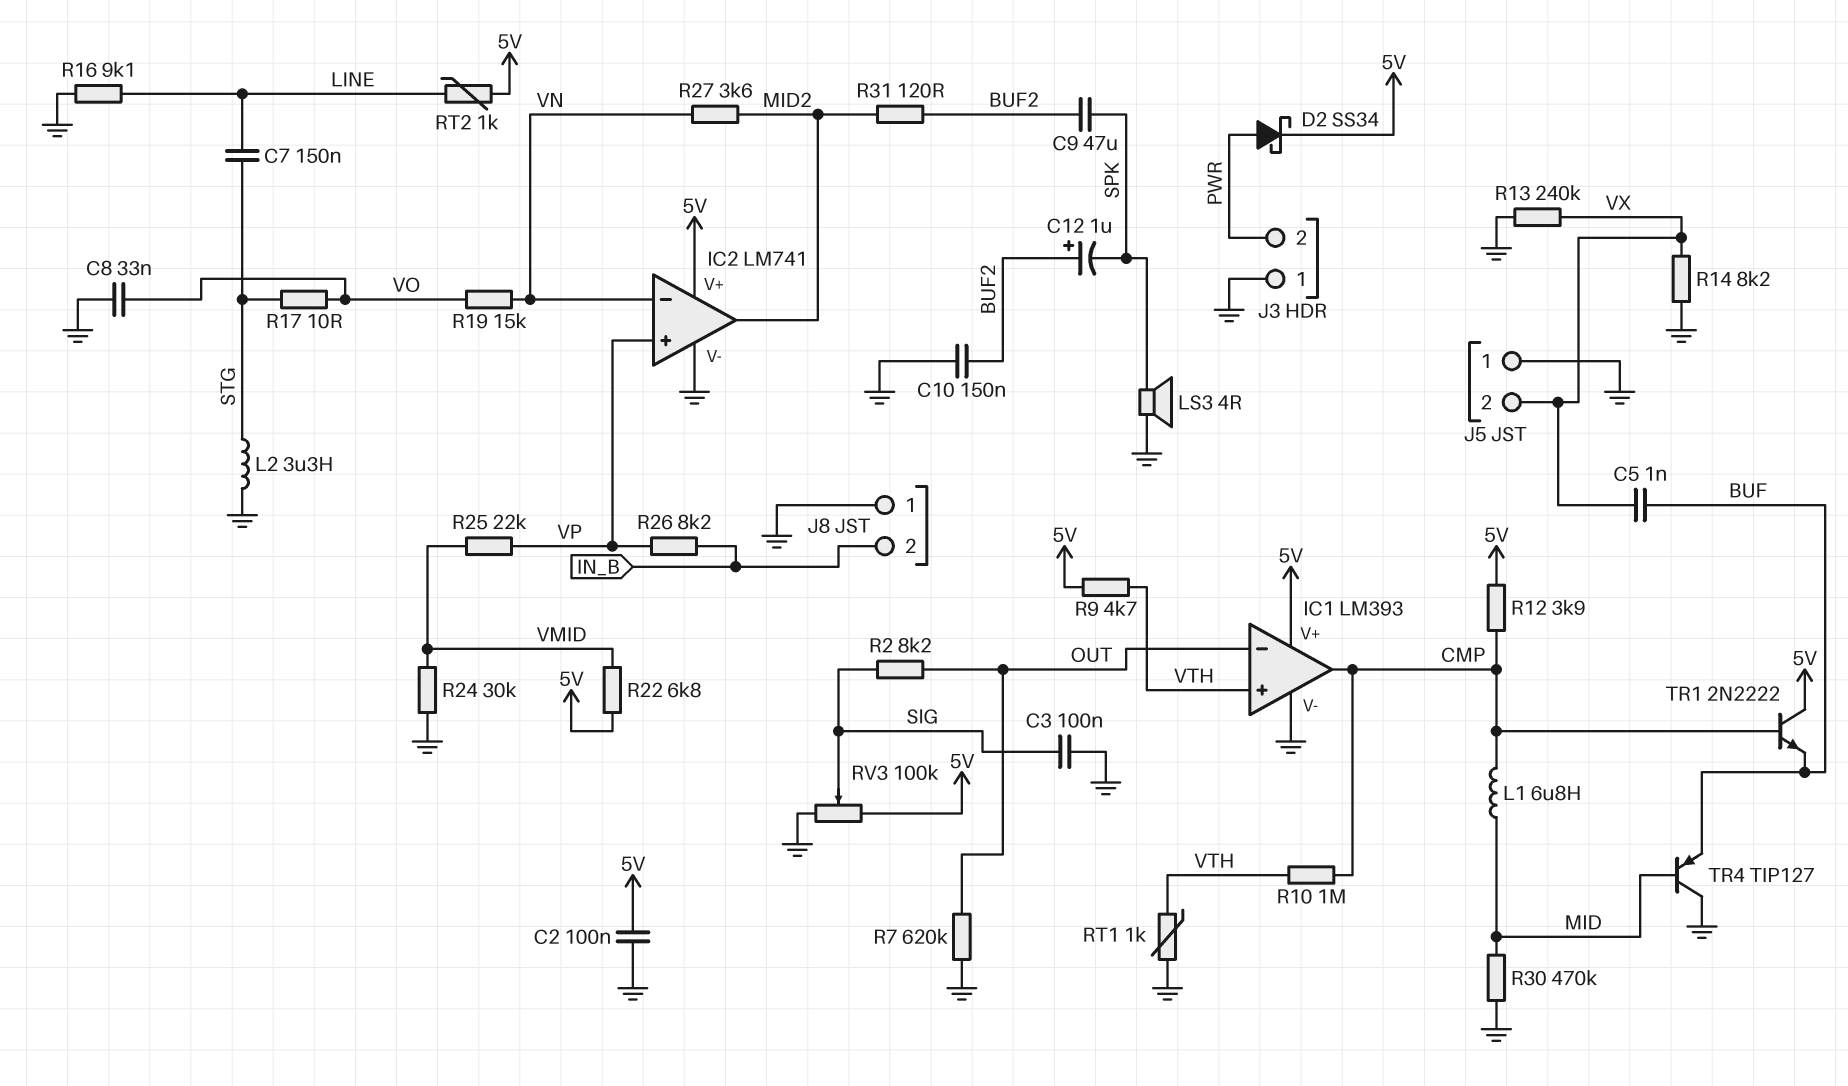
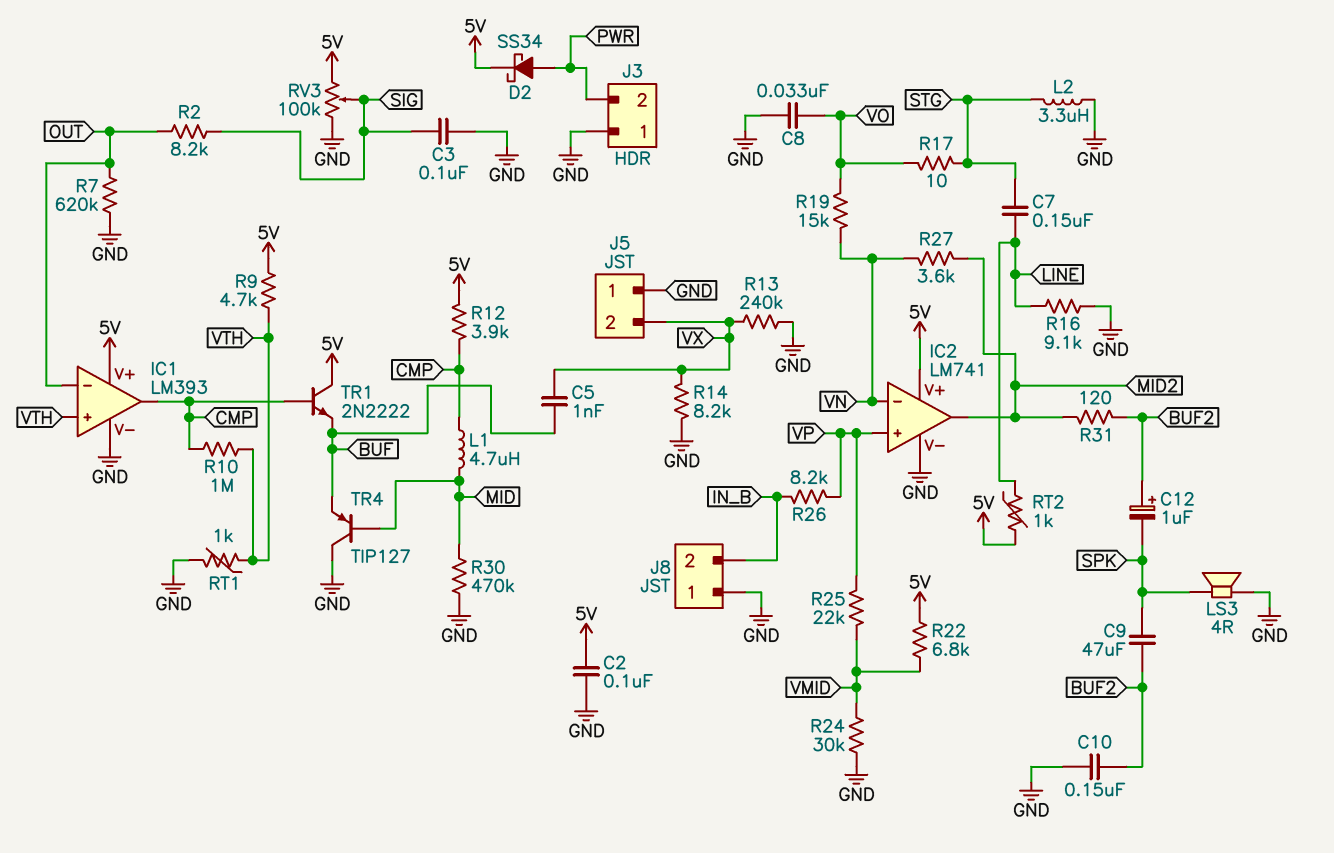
L1: 6.8uH (CMP, MID) -> 4.7uH (CMP, MID)

